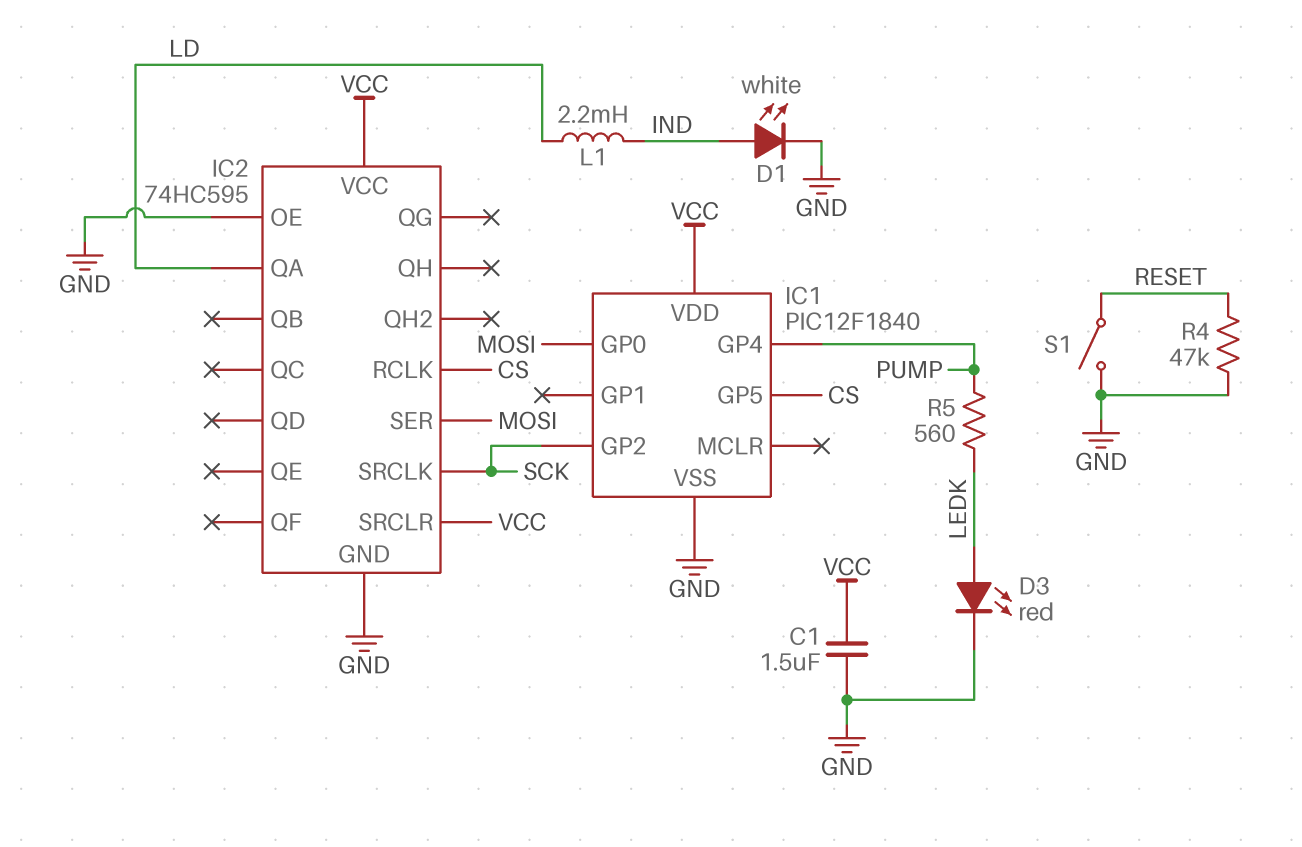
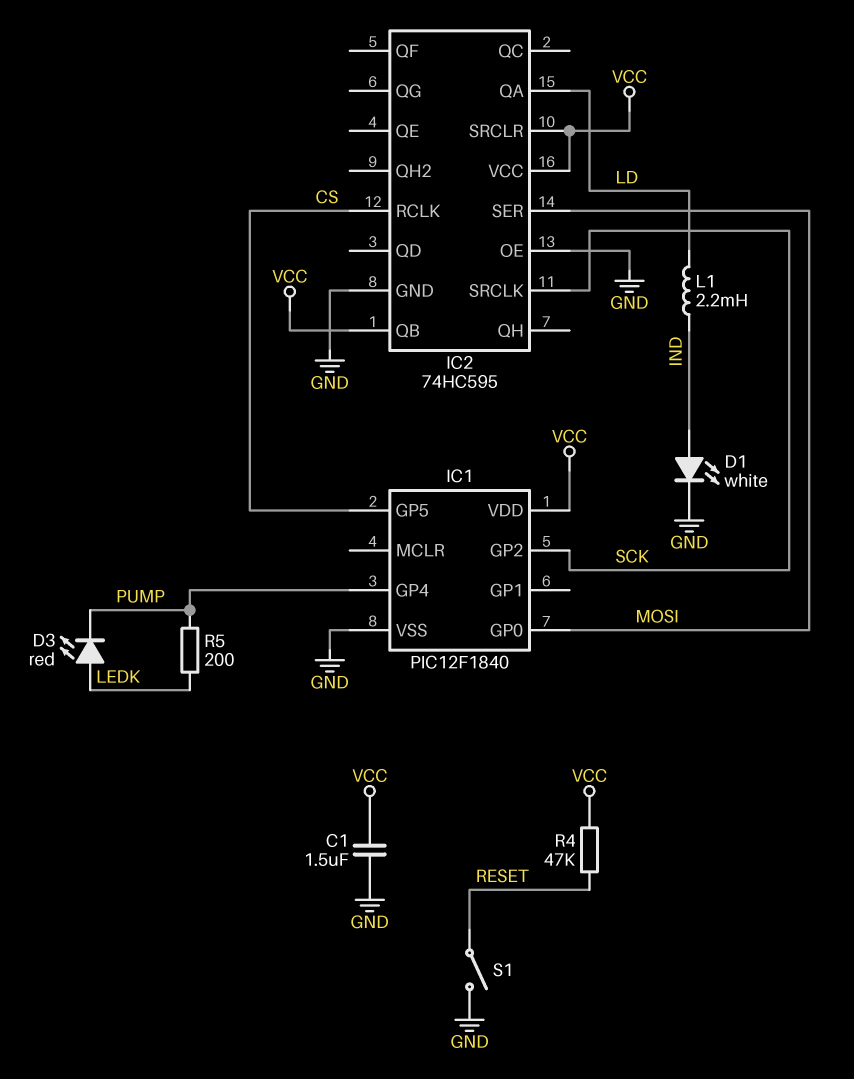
D3: LED red (A LEDK, K GND) -> LED red (A LEDK, K PUMP)
IC2 pin QB: none -> VCC
R4: 47k (GND, RESET) -> 47k (RESET, VCC)
R5: 560 (LEDK, PUMP) -> 200 (LEDK, PUMP)

